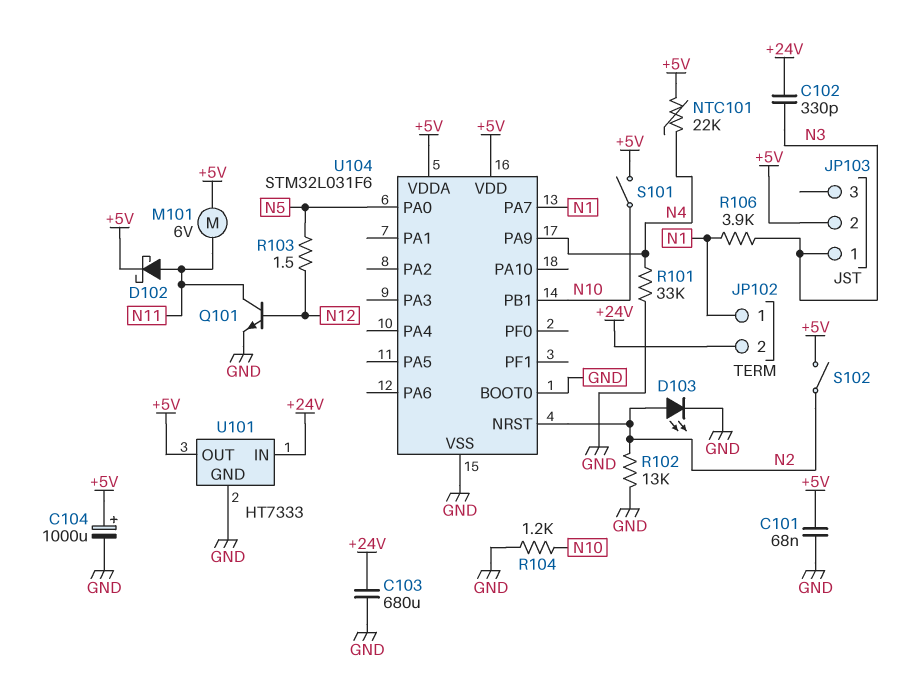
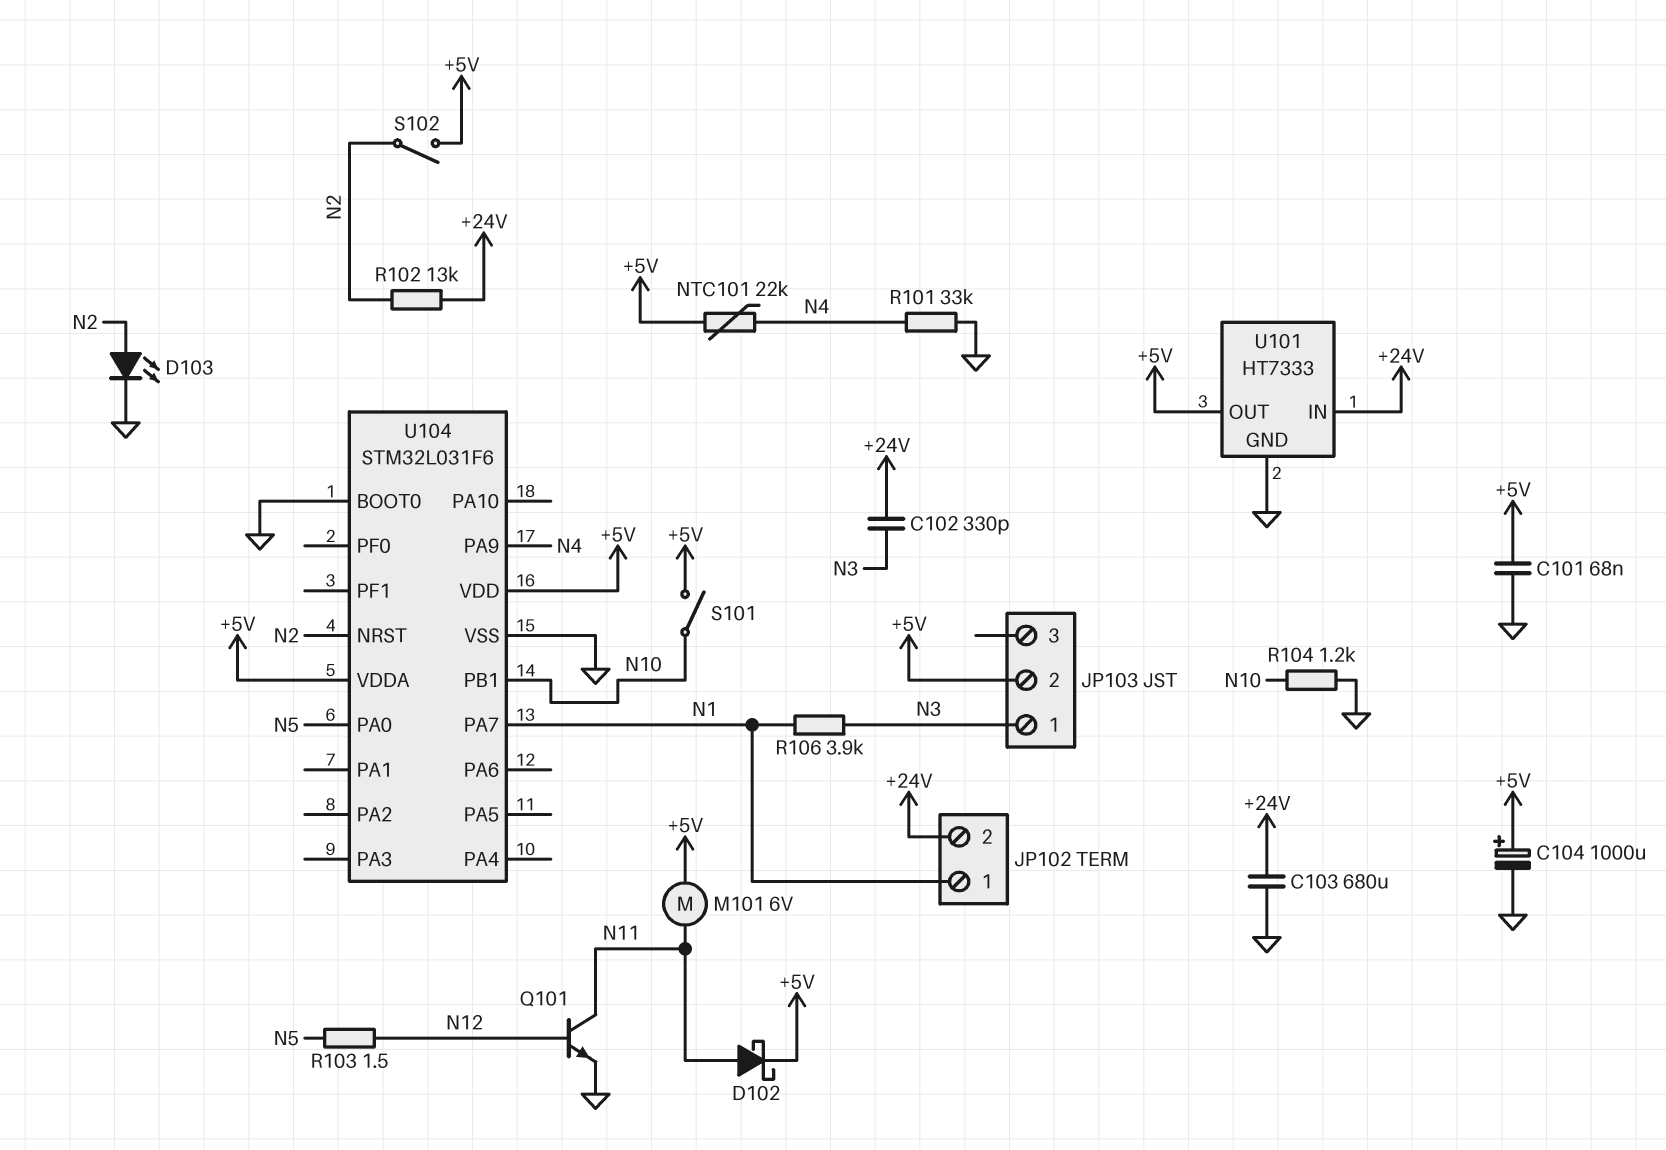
R102: 13k (GND, N2) -> 13k (+24V, N2)

